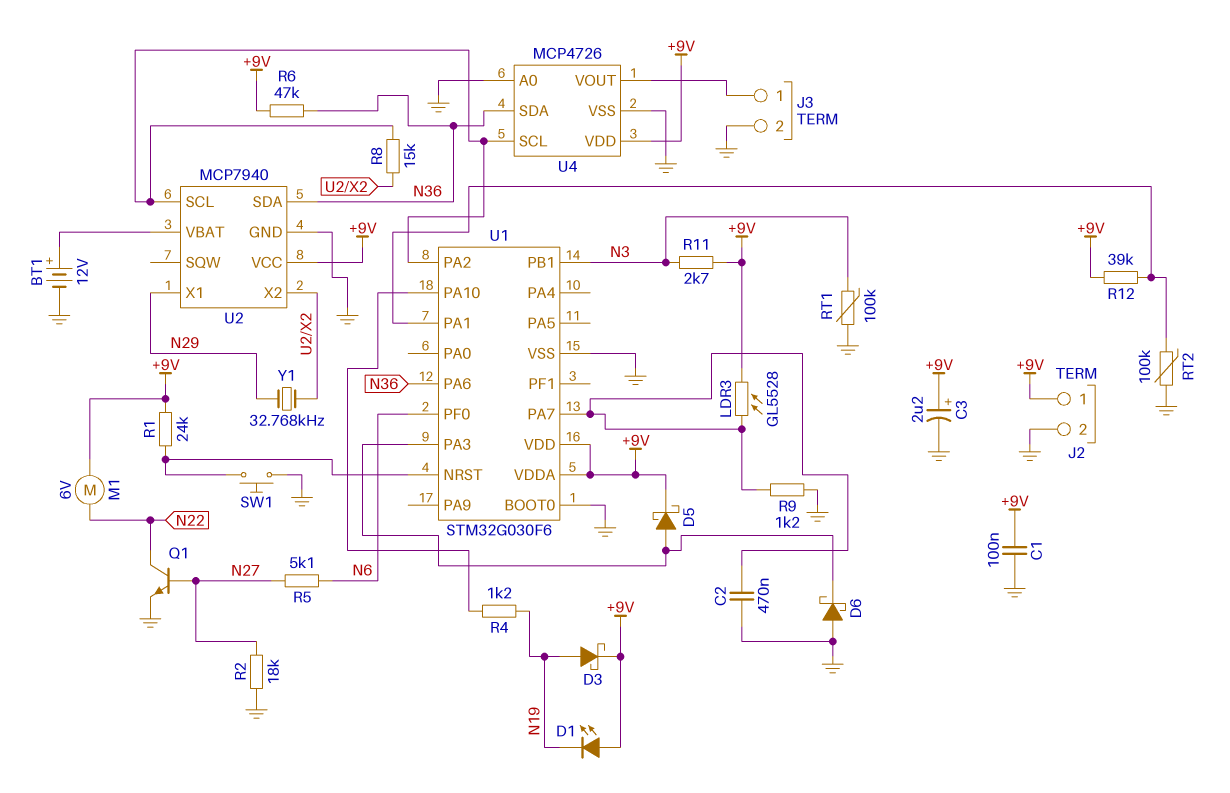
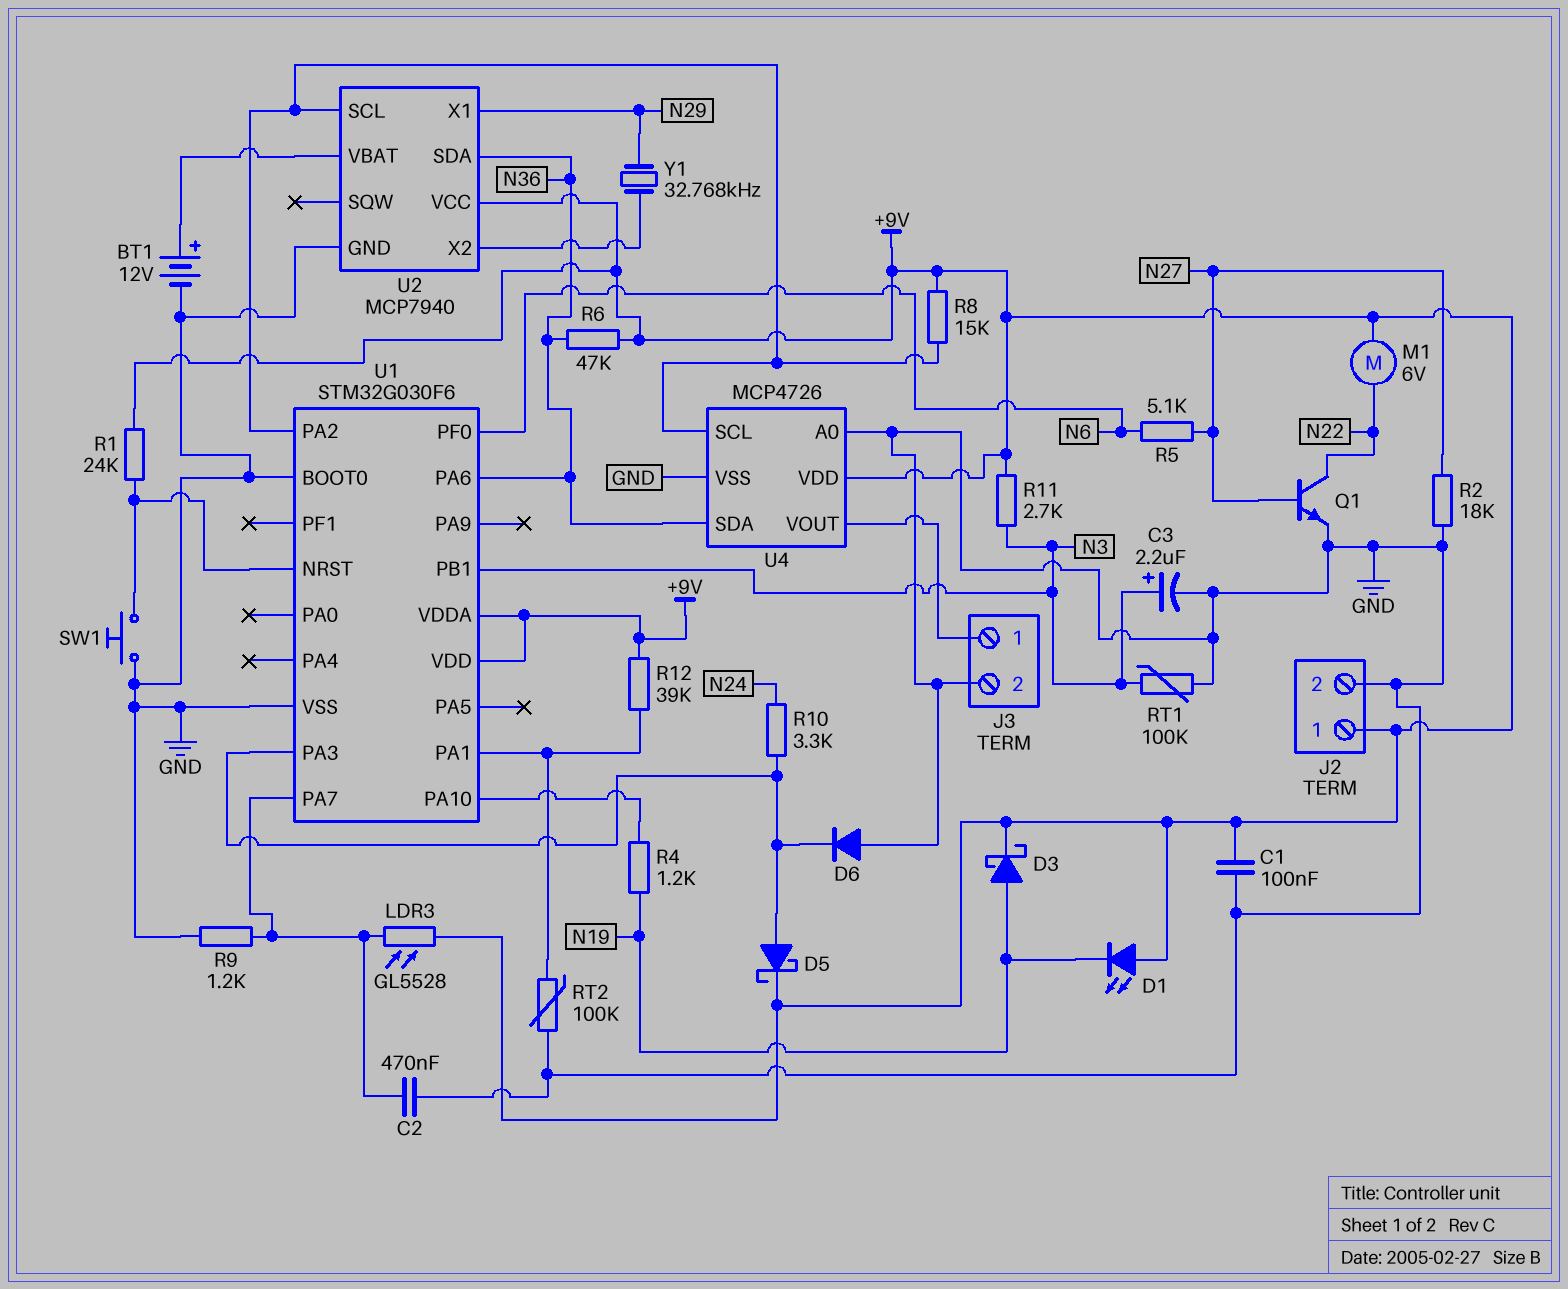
C3: 2.2uF (plus +9V, minus GND) -> 2.2uF (plus N3, minus GND)
D6: schottky (A GND, K U1/PA3) -> diode (A GND, K U1/PA3)
R8: 15k (U1/PA2, U2/X2) -> 15k (+9V, U1/PA2)
R10: none -> 3.3k (N24, U1/PA3)

